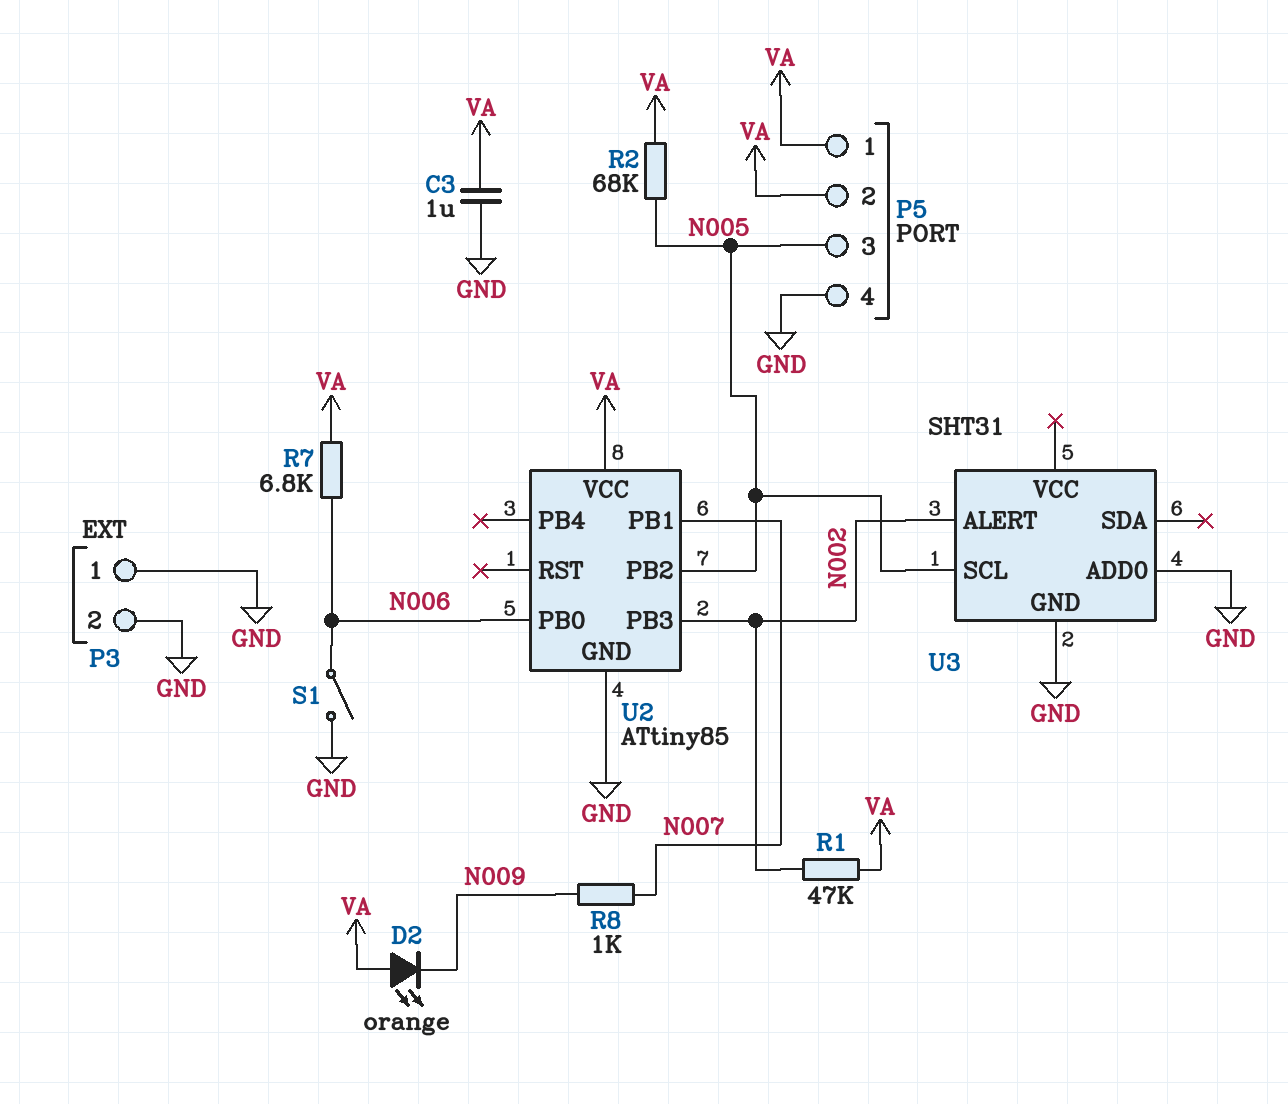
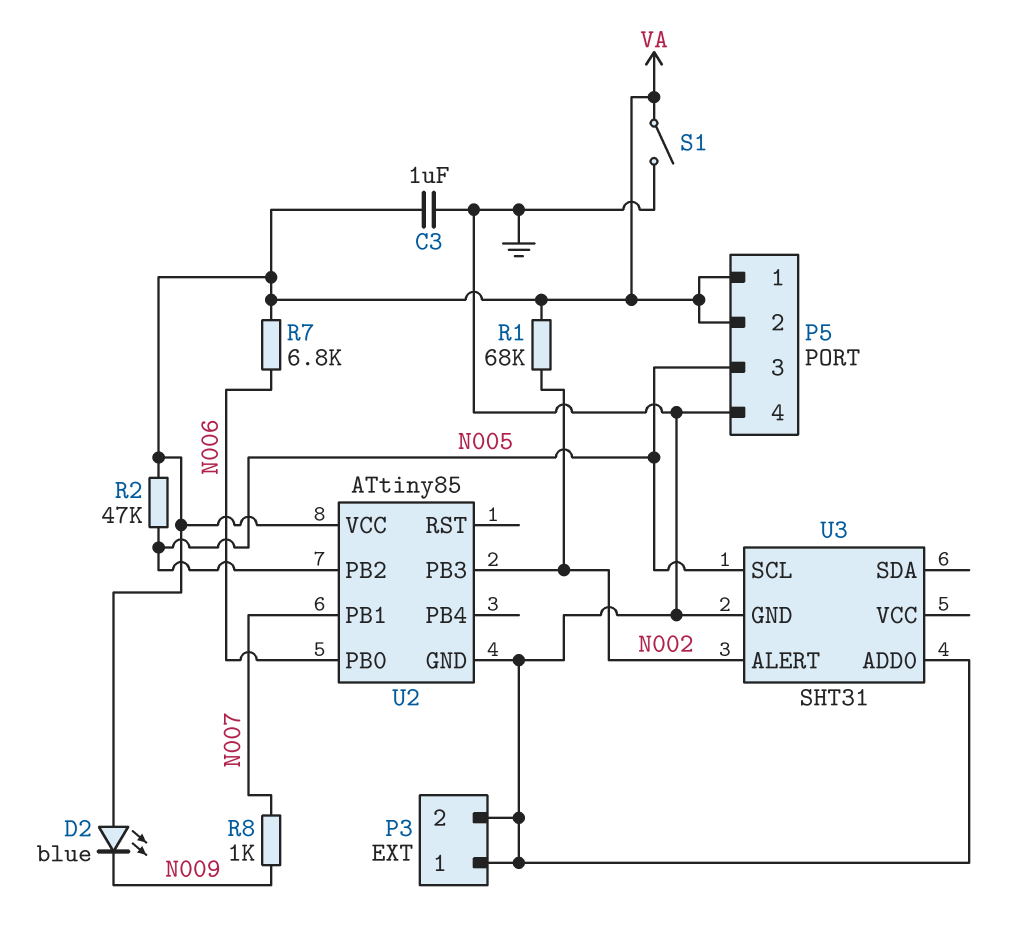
D2: LED orange (A VA, K N009) -> LED blue (A VA, K N009)
R1: 47k (N002, VA) -> 68k (N002, VA)
R2: 68k (N005, VA) -> 47k (N005, VA)
S1: switch (GND, N006) -> switch (GND, VA)

